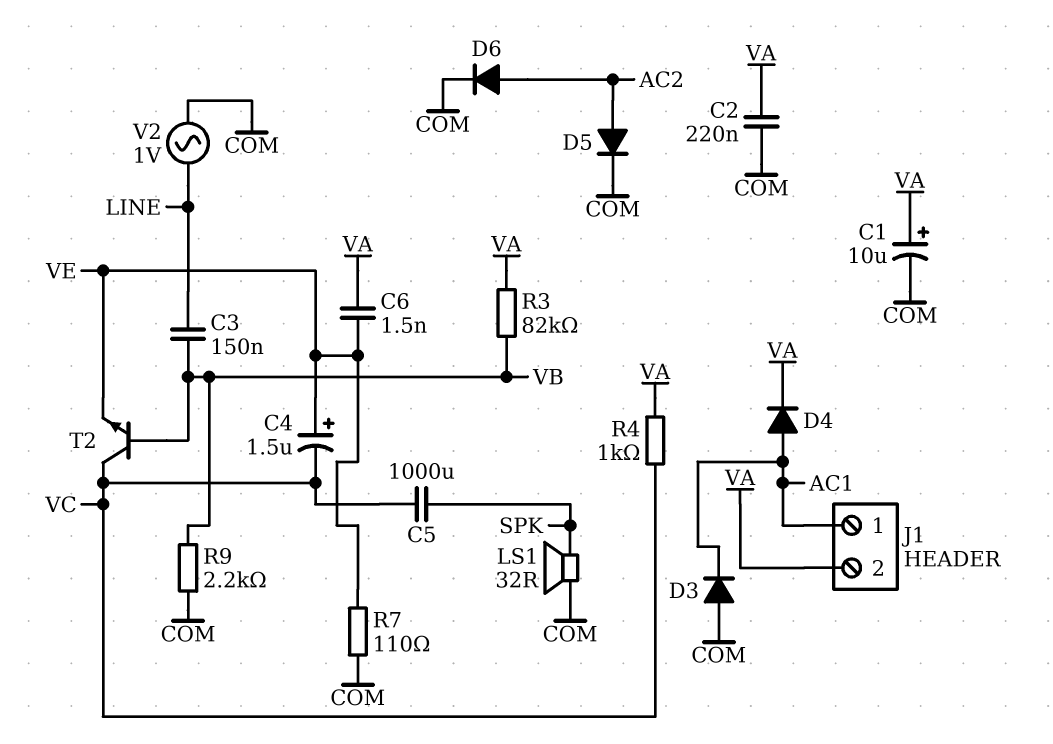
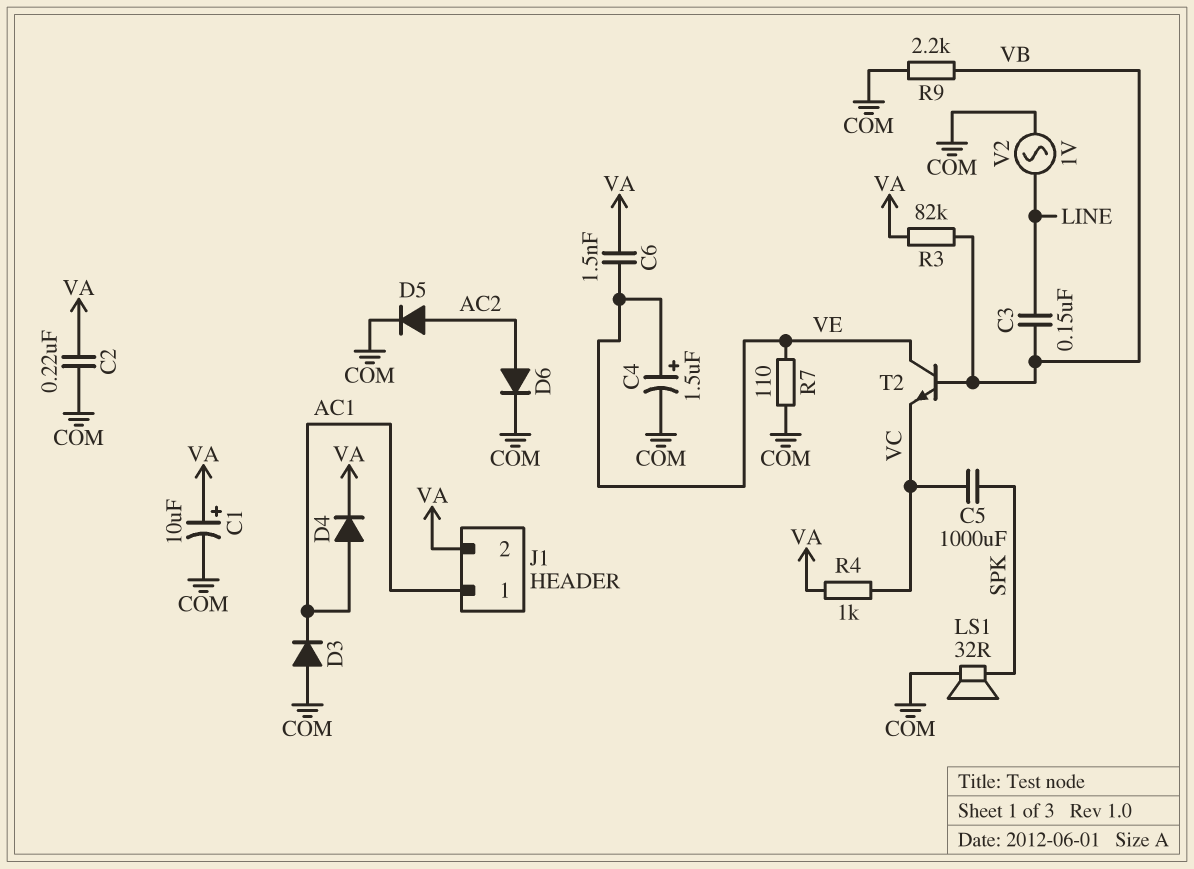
C4: 1.5uF (plus VE, minus VC) -> 1.5uF (plus VE, minus COM)
T2: NPN (B VB, C VC, E VE) -> NPN (B VB, C VE, E VC)

